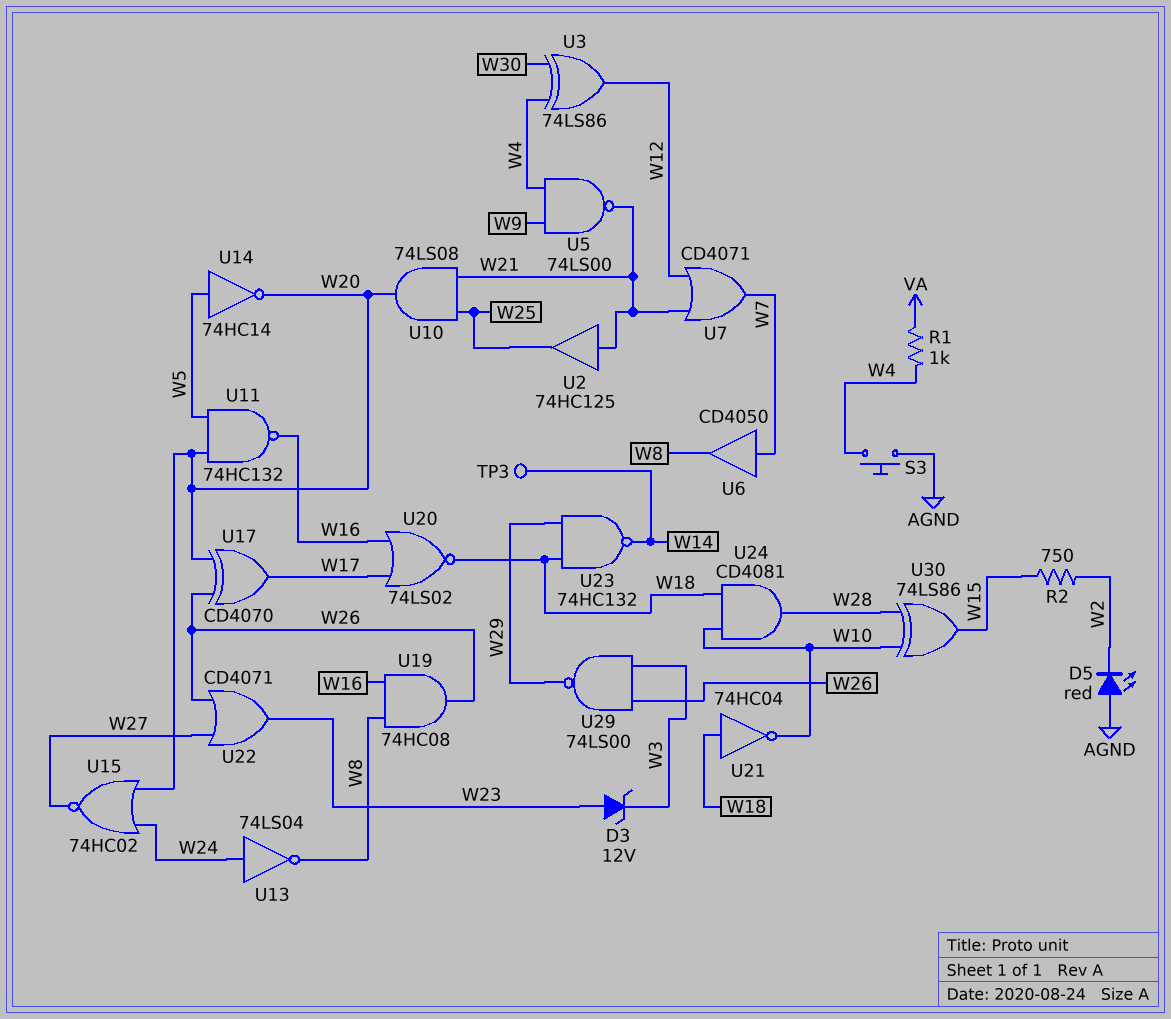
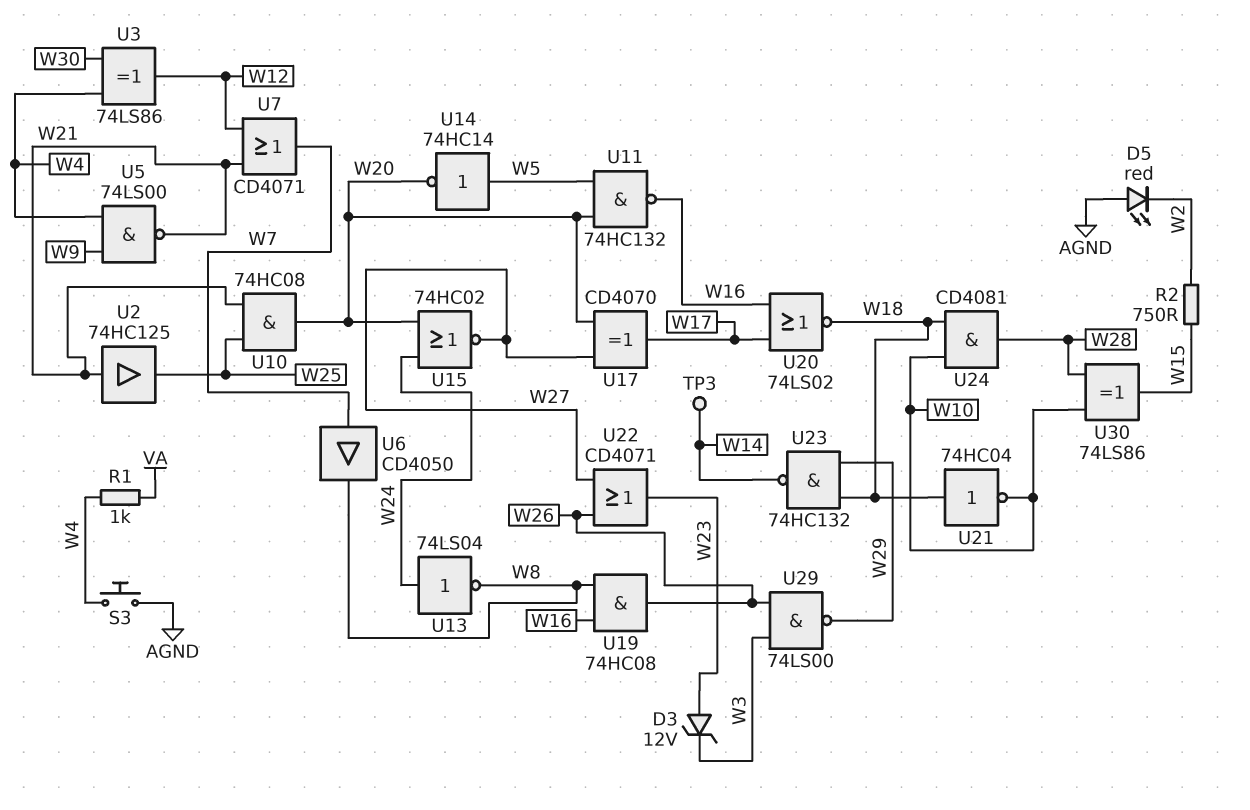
U10: AND 74LS08 (in W21, in W25, out W20) -> AND 74HC08 (in W21, in W25, out W20)
U17: XOR CD4070 (in W20, in W26, out W17) -> XOR CD4070 (in W20, in W27, out W17)

